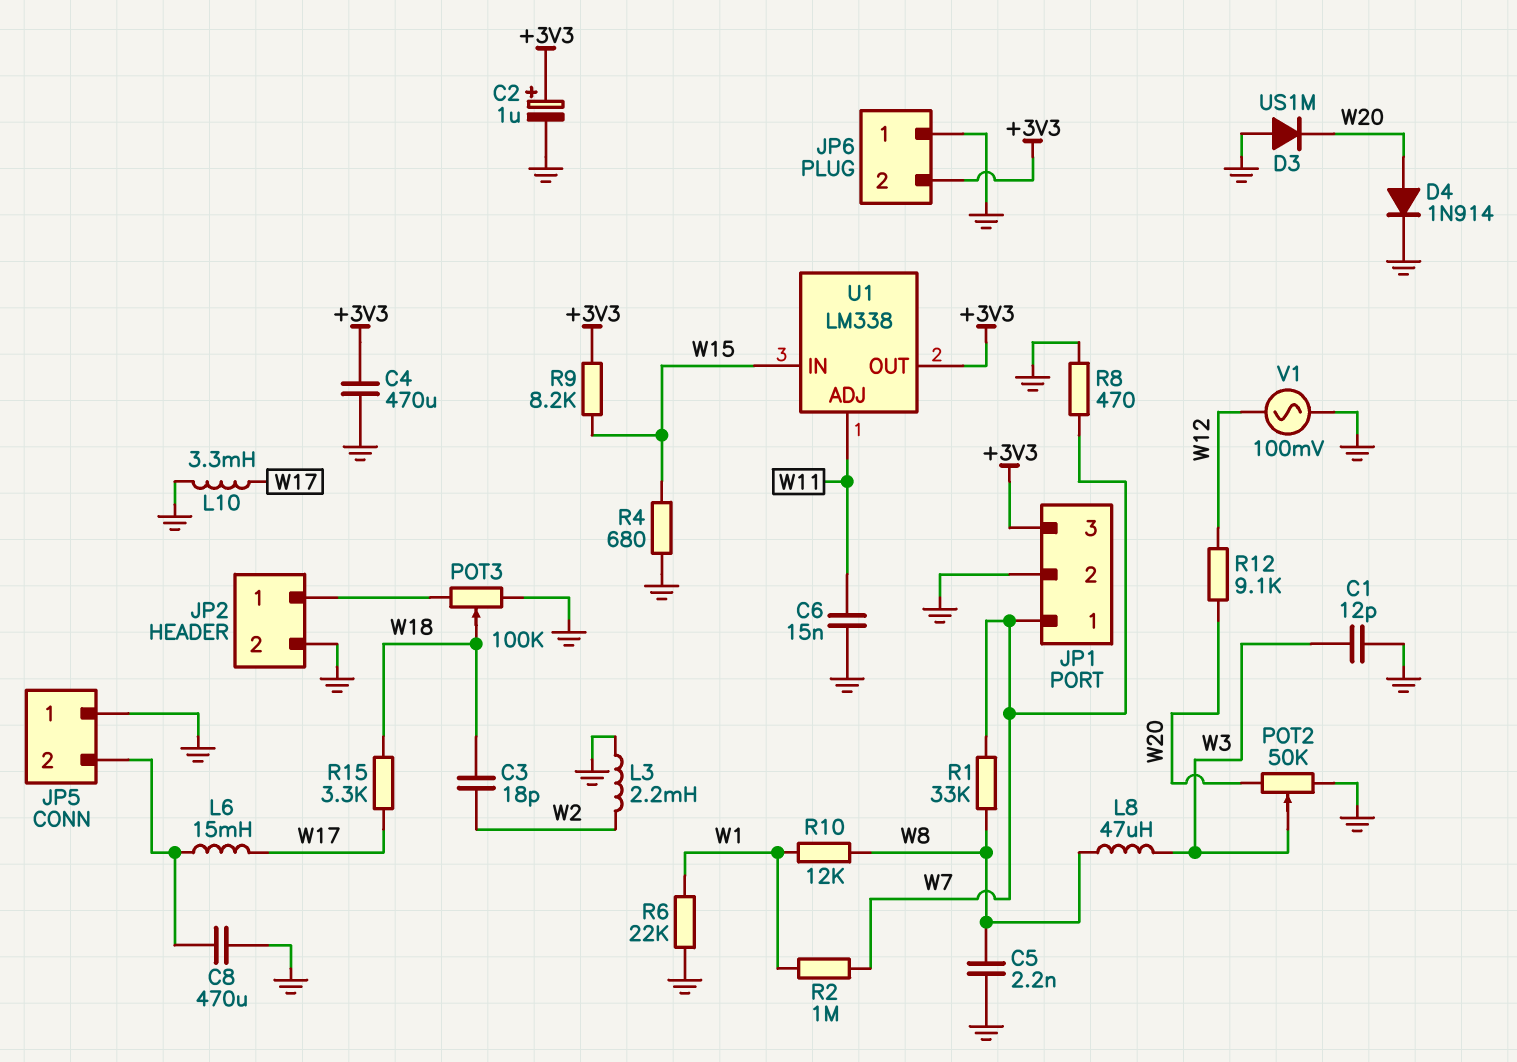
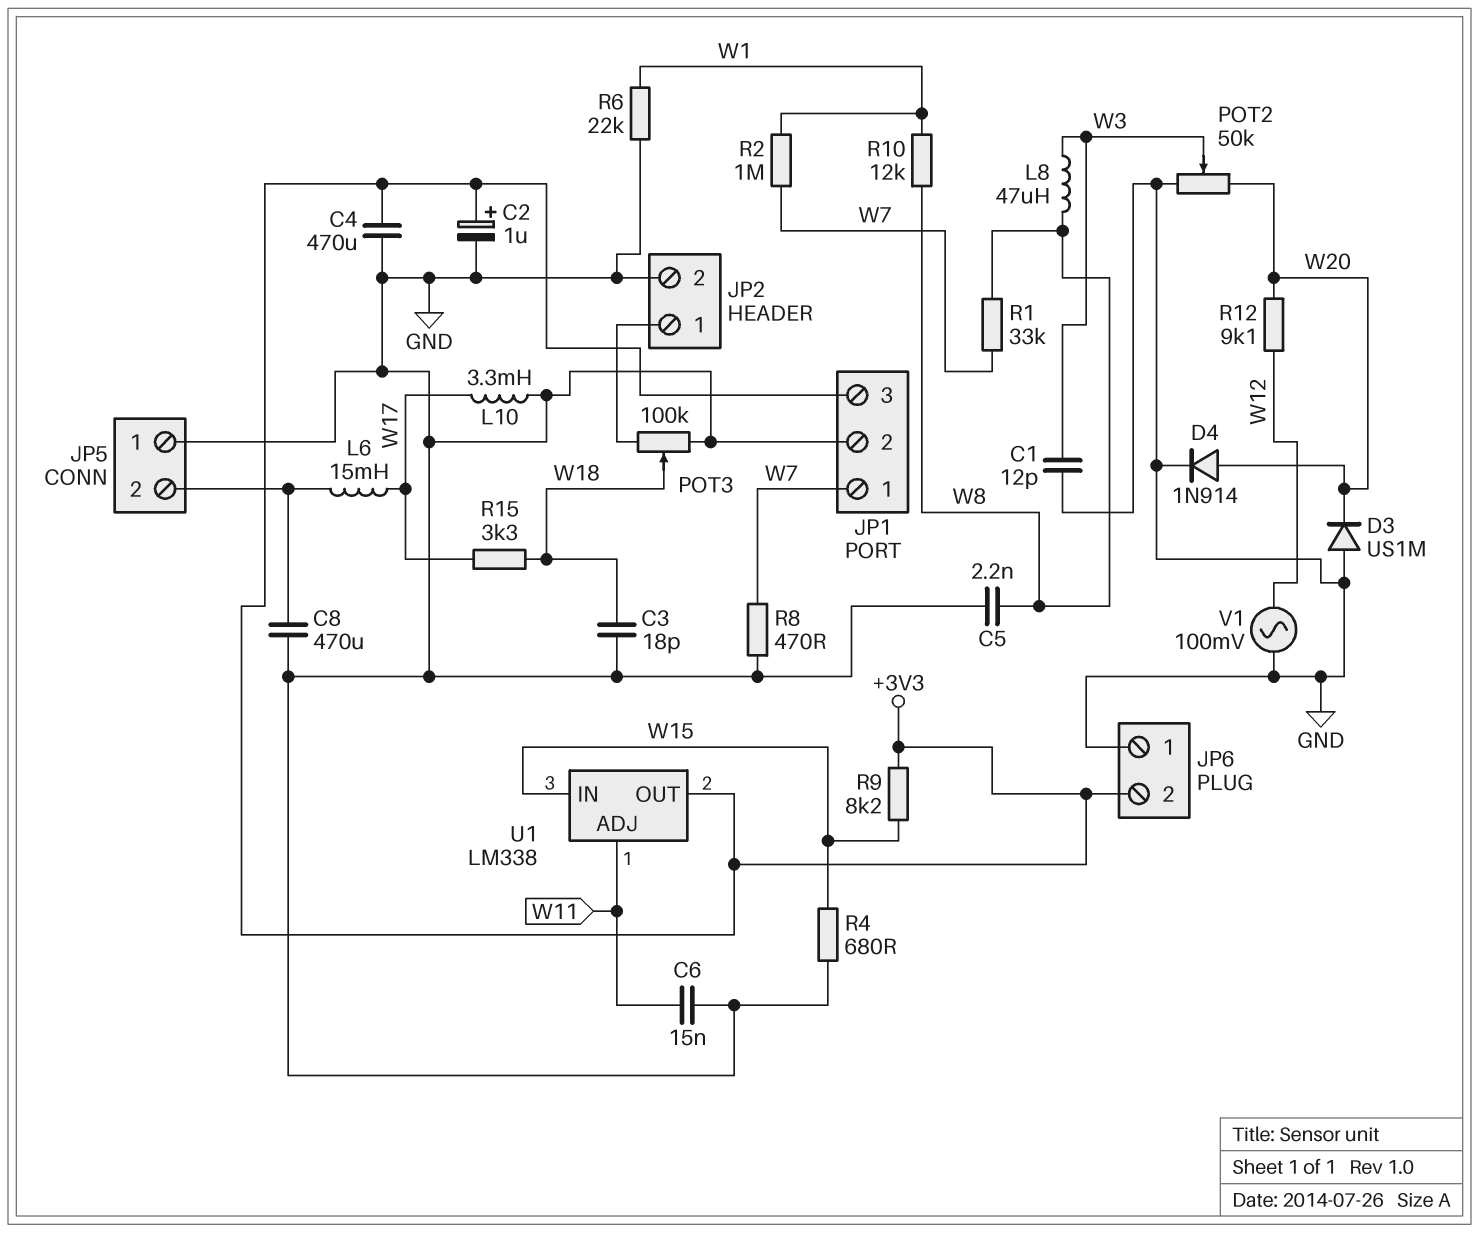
C3: 18pF (W2, W18) -> 18pF (GND, W18)
L3: 2.2mH (GND, W2) -> none

